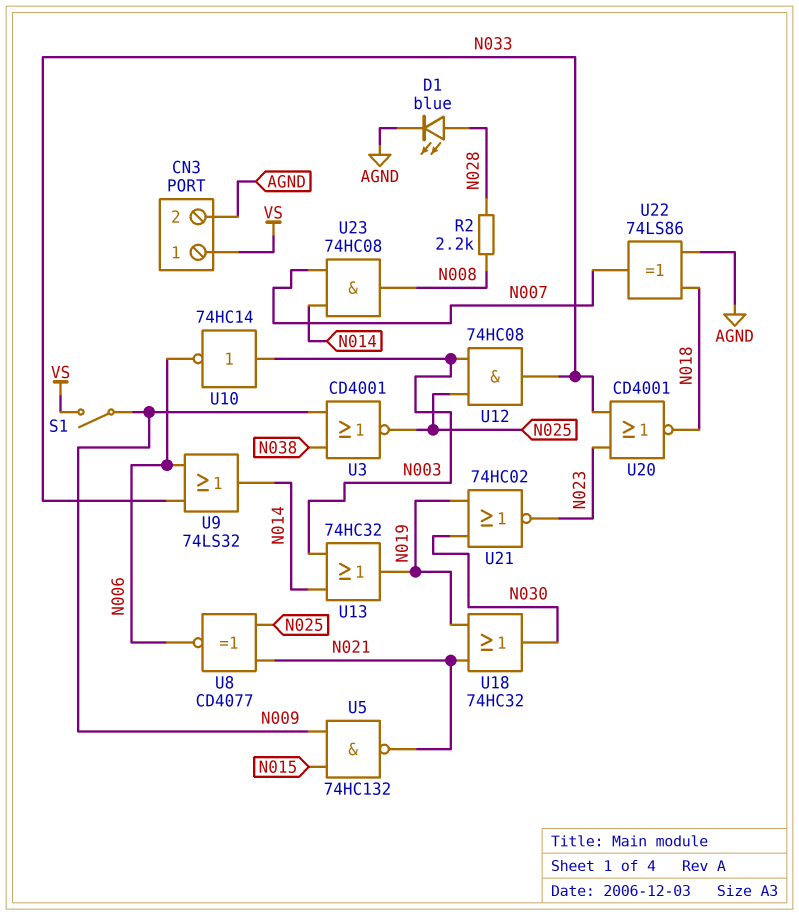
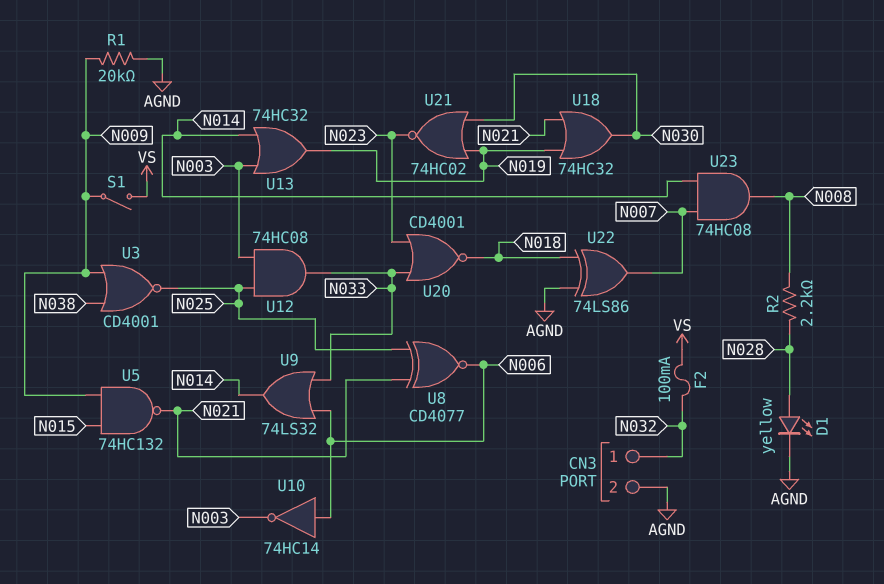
CN3 pin 1: VS -> N032
D1: LED blue (A N028, K AGND) -> LED yellow (A N028, K AGND)
F2: none -> 100mA (N032, VS)
R1: none -> 20k (AGND, N009)
U10: NOT 74HC14 (in N003, out N006) -> NOT 74HC14 (in N006, out N003)

